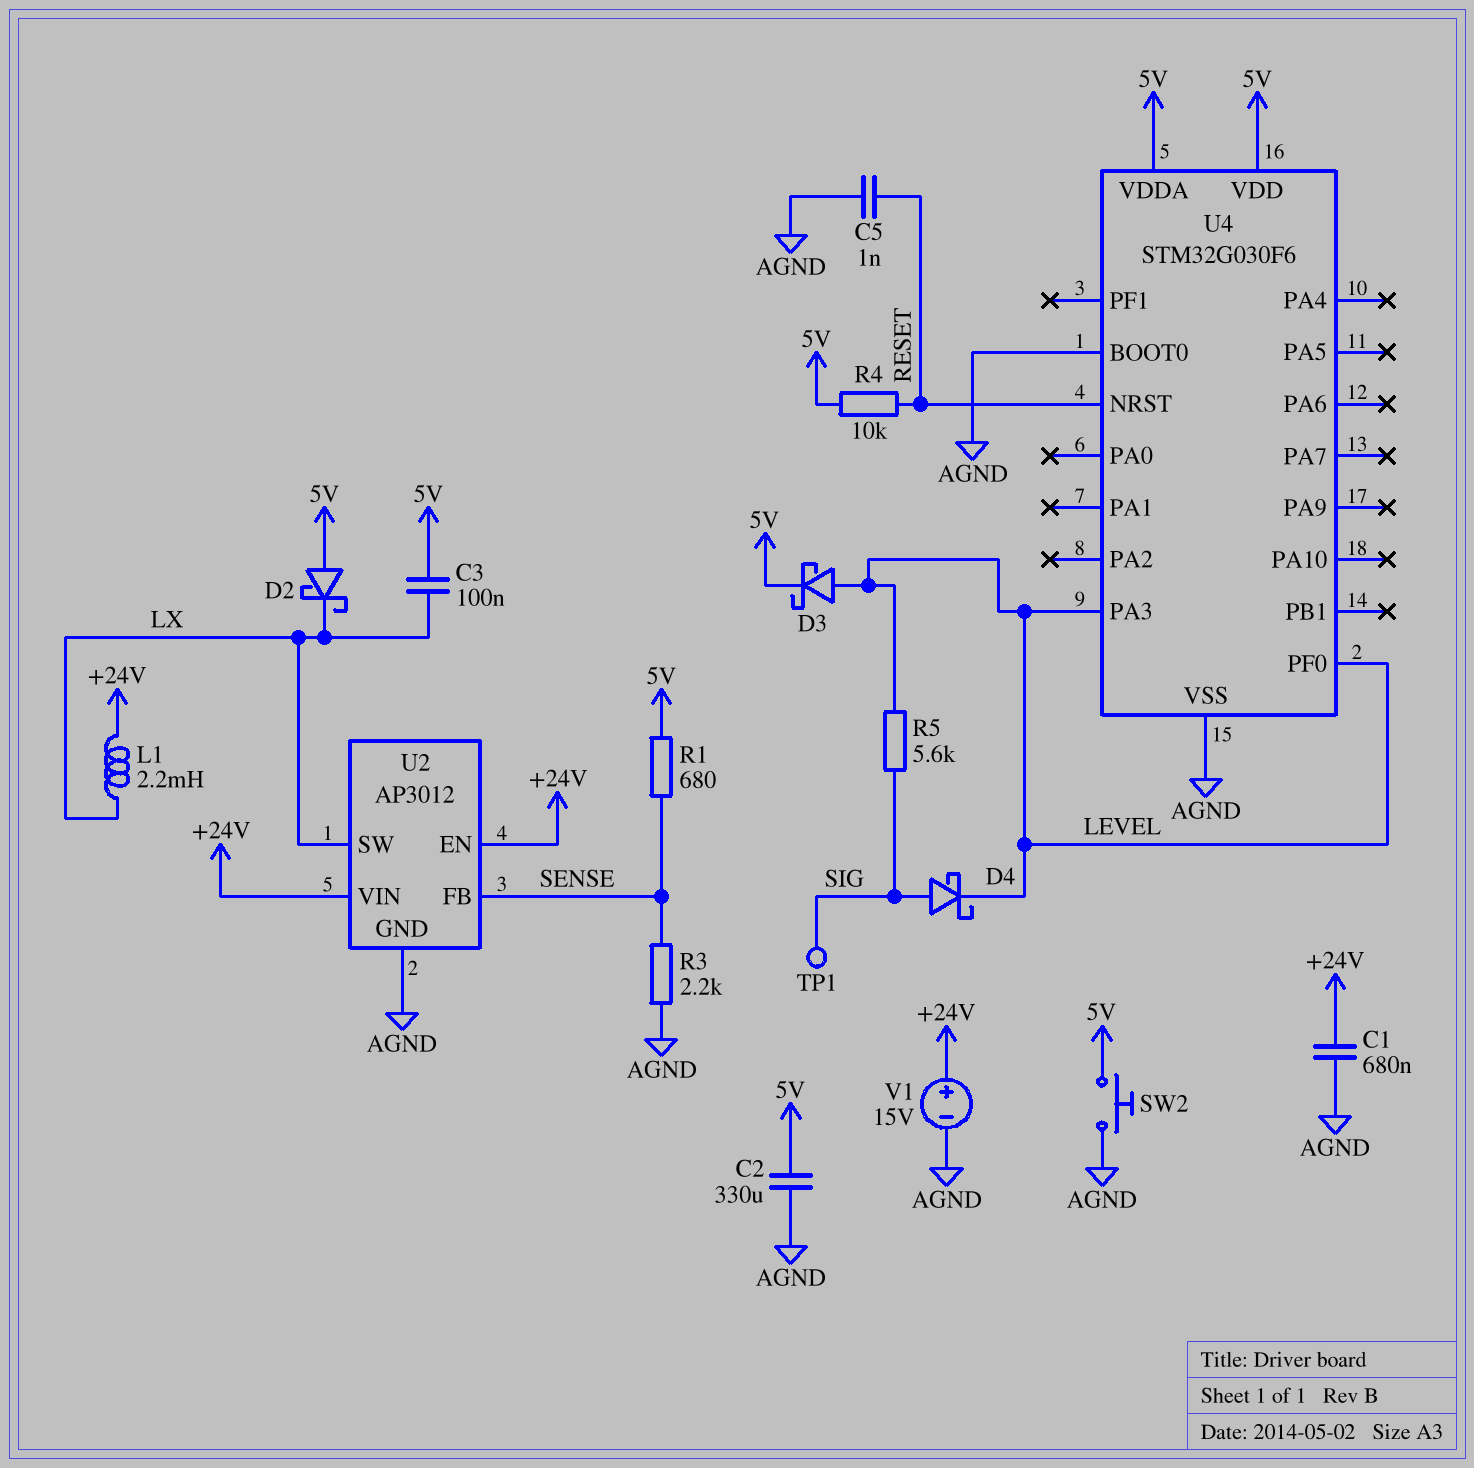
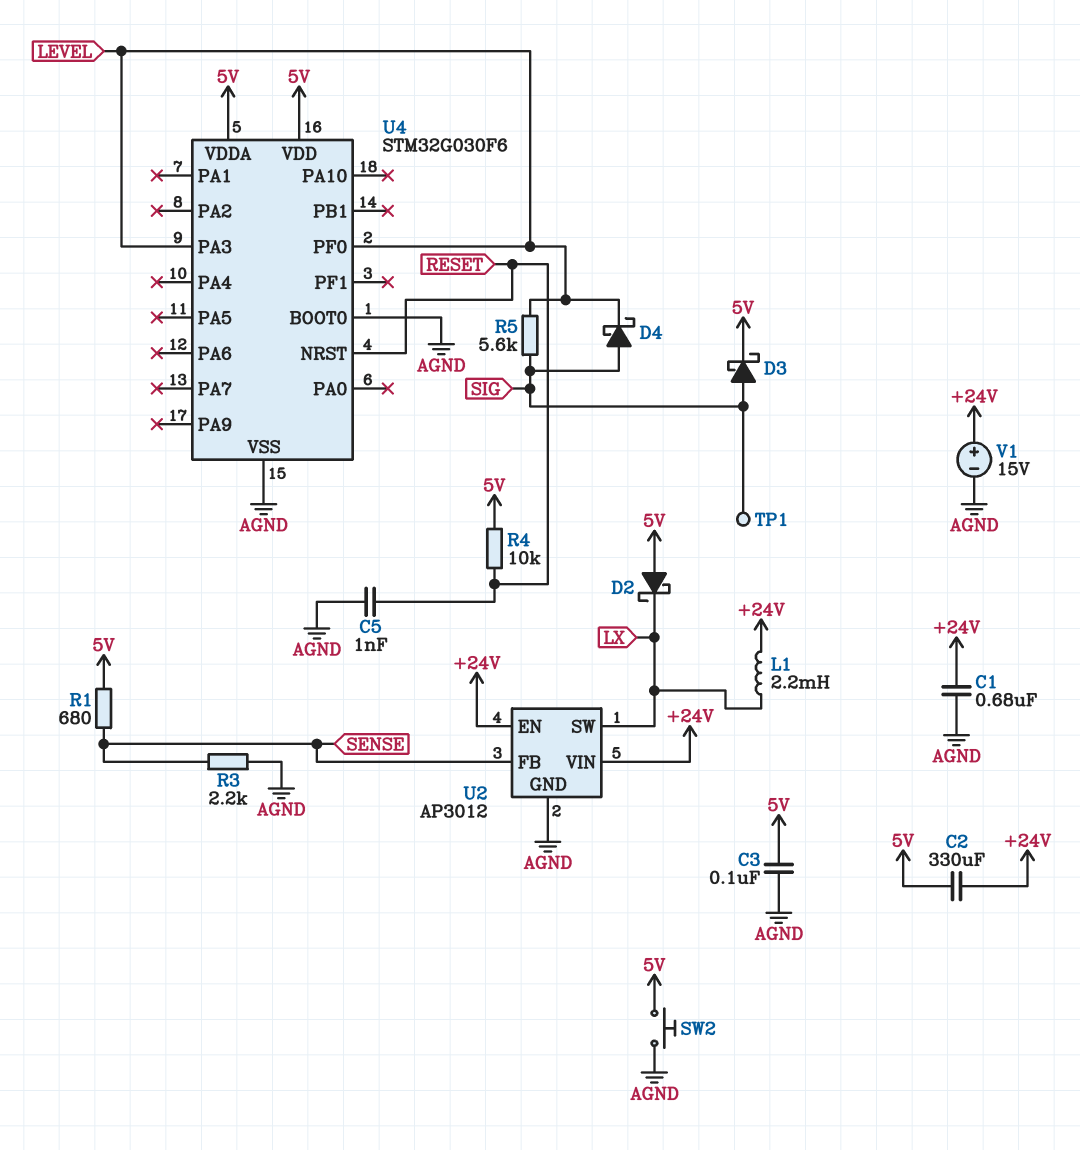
C2: 330uF (5V, AGND) -> 330uF (+24V, 5V)
C3: 100nF (5V, LX) -> 100nF (5V, AGND)
D3: schottky (A LEVEL, K 5V) -> schottky (A SIG, K 5V)

